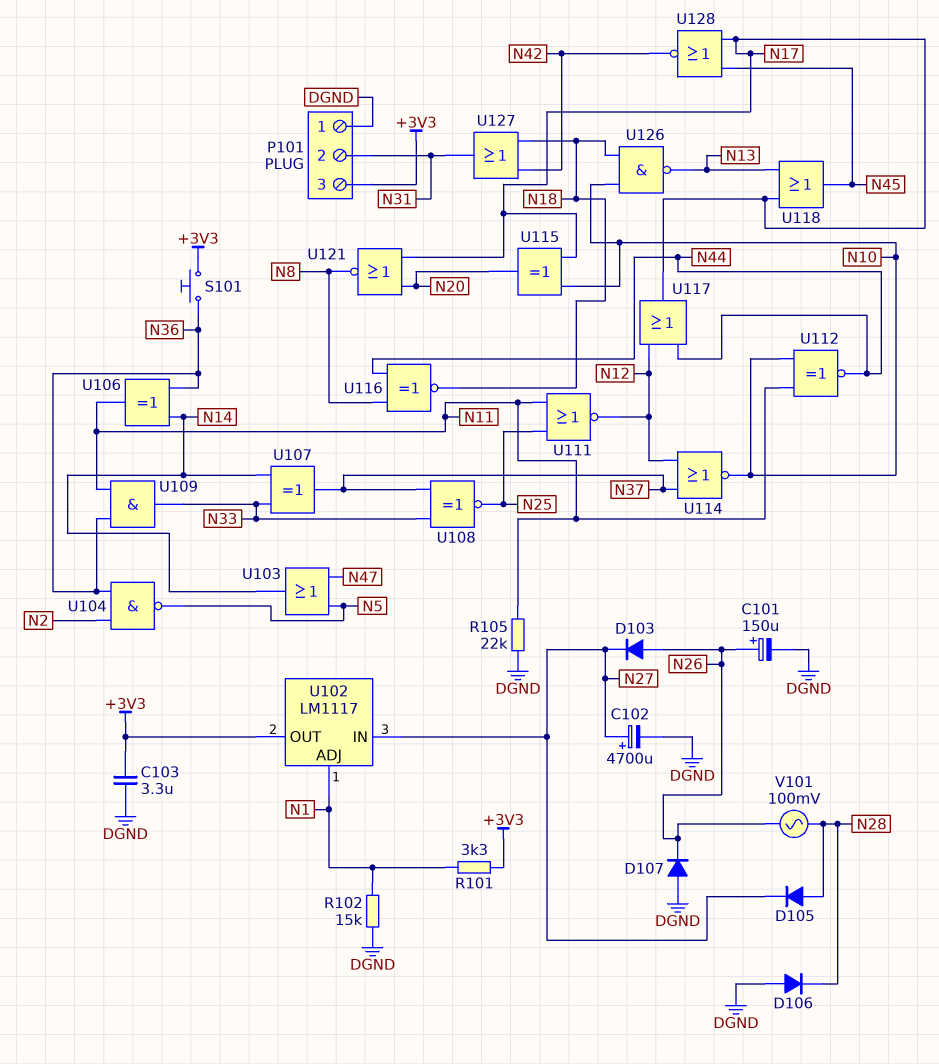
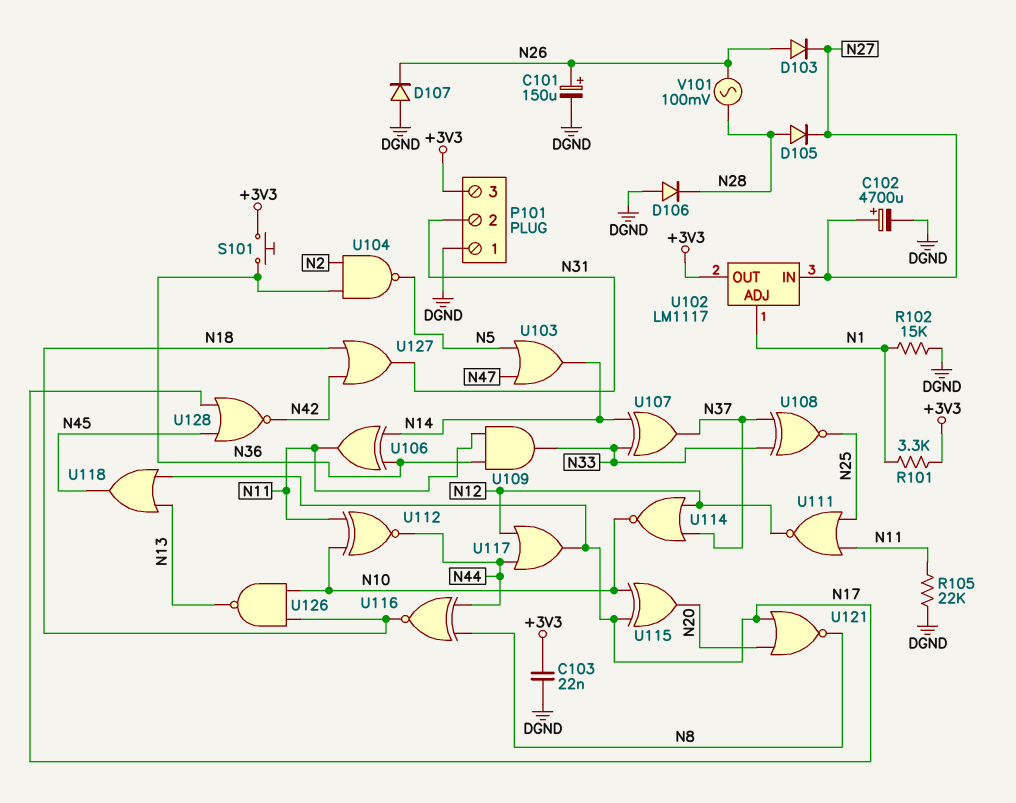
C103: 3.3uF (+3V3, DGND) -> 22nF (+3V3, DGND)

